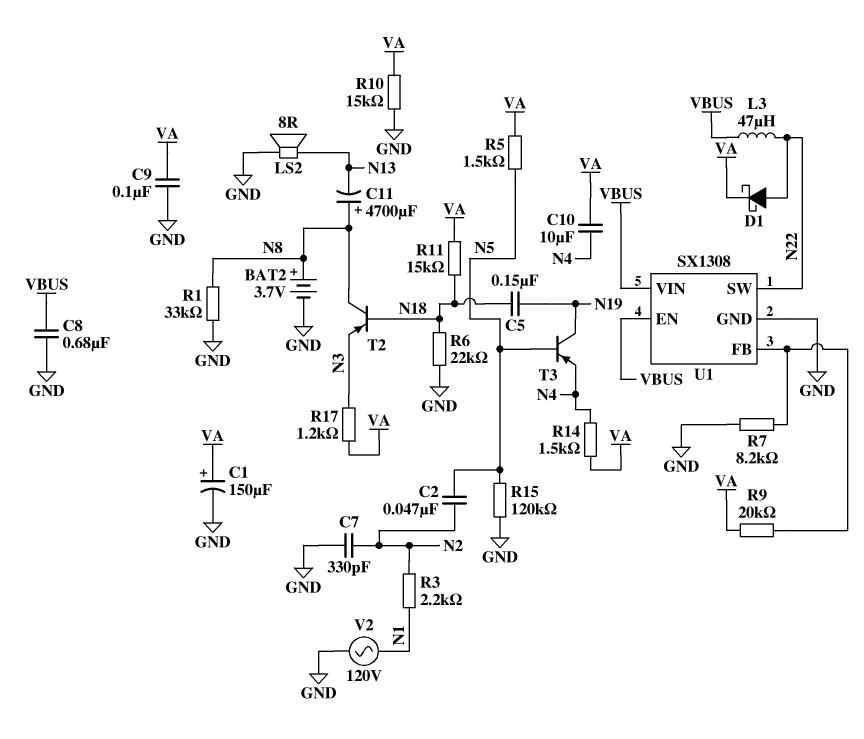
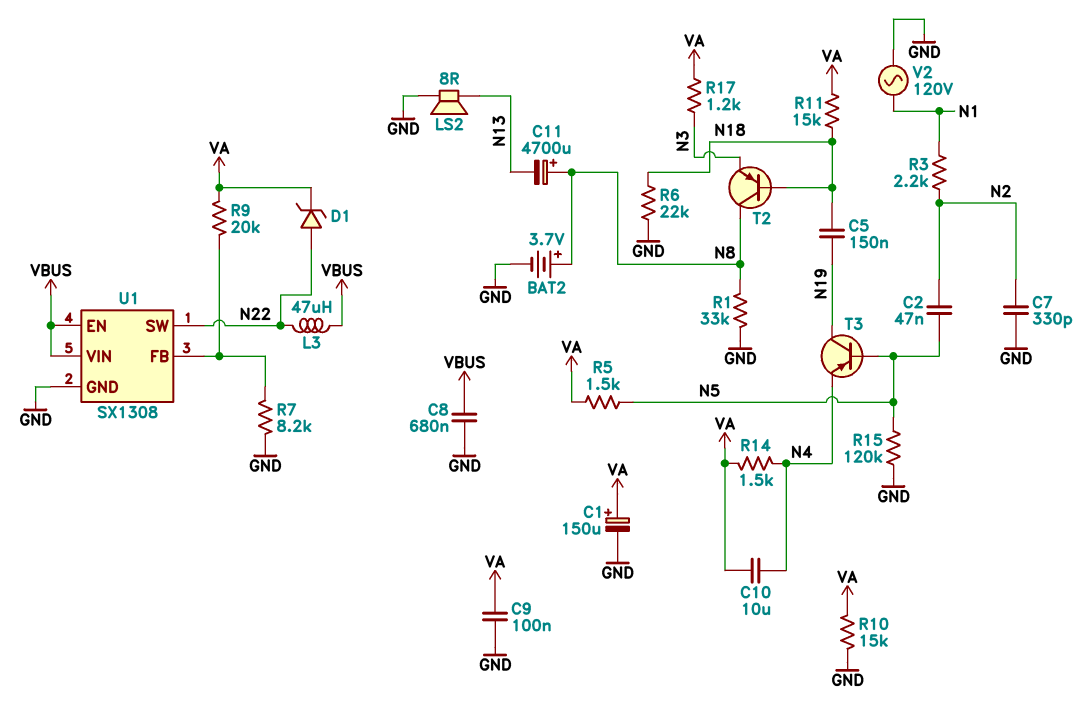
D1: schottky (A N22, K VA) -> zener (A N22, K VA)

